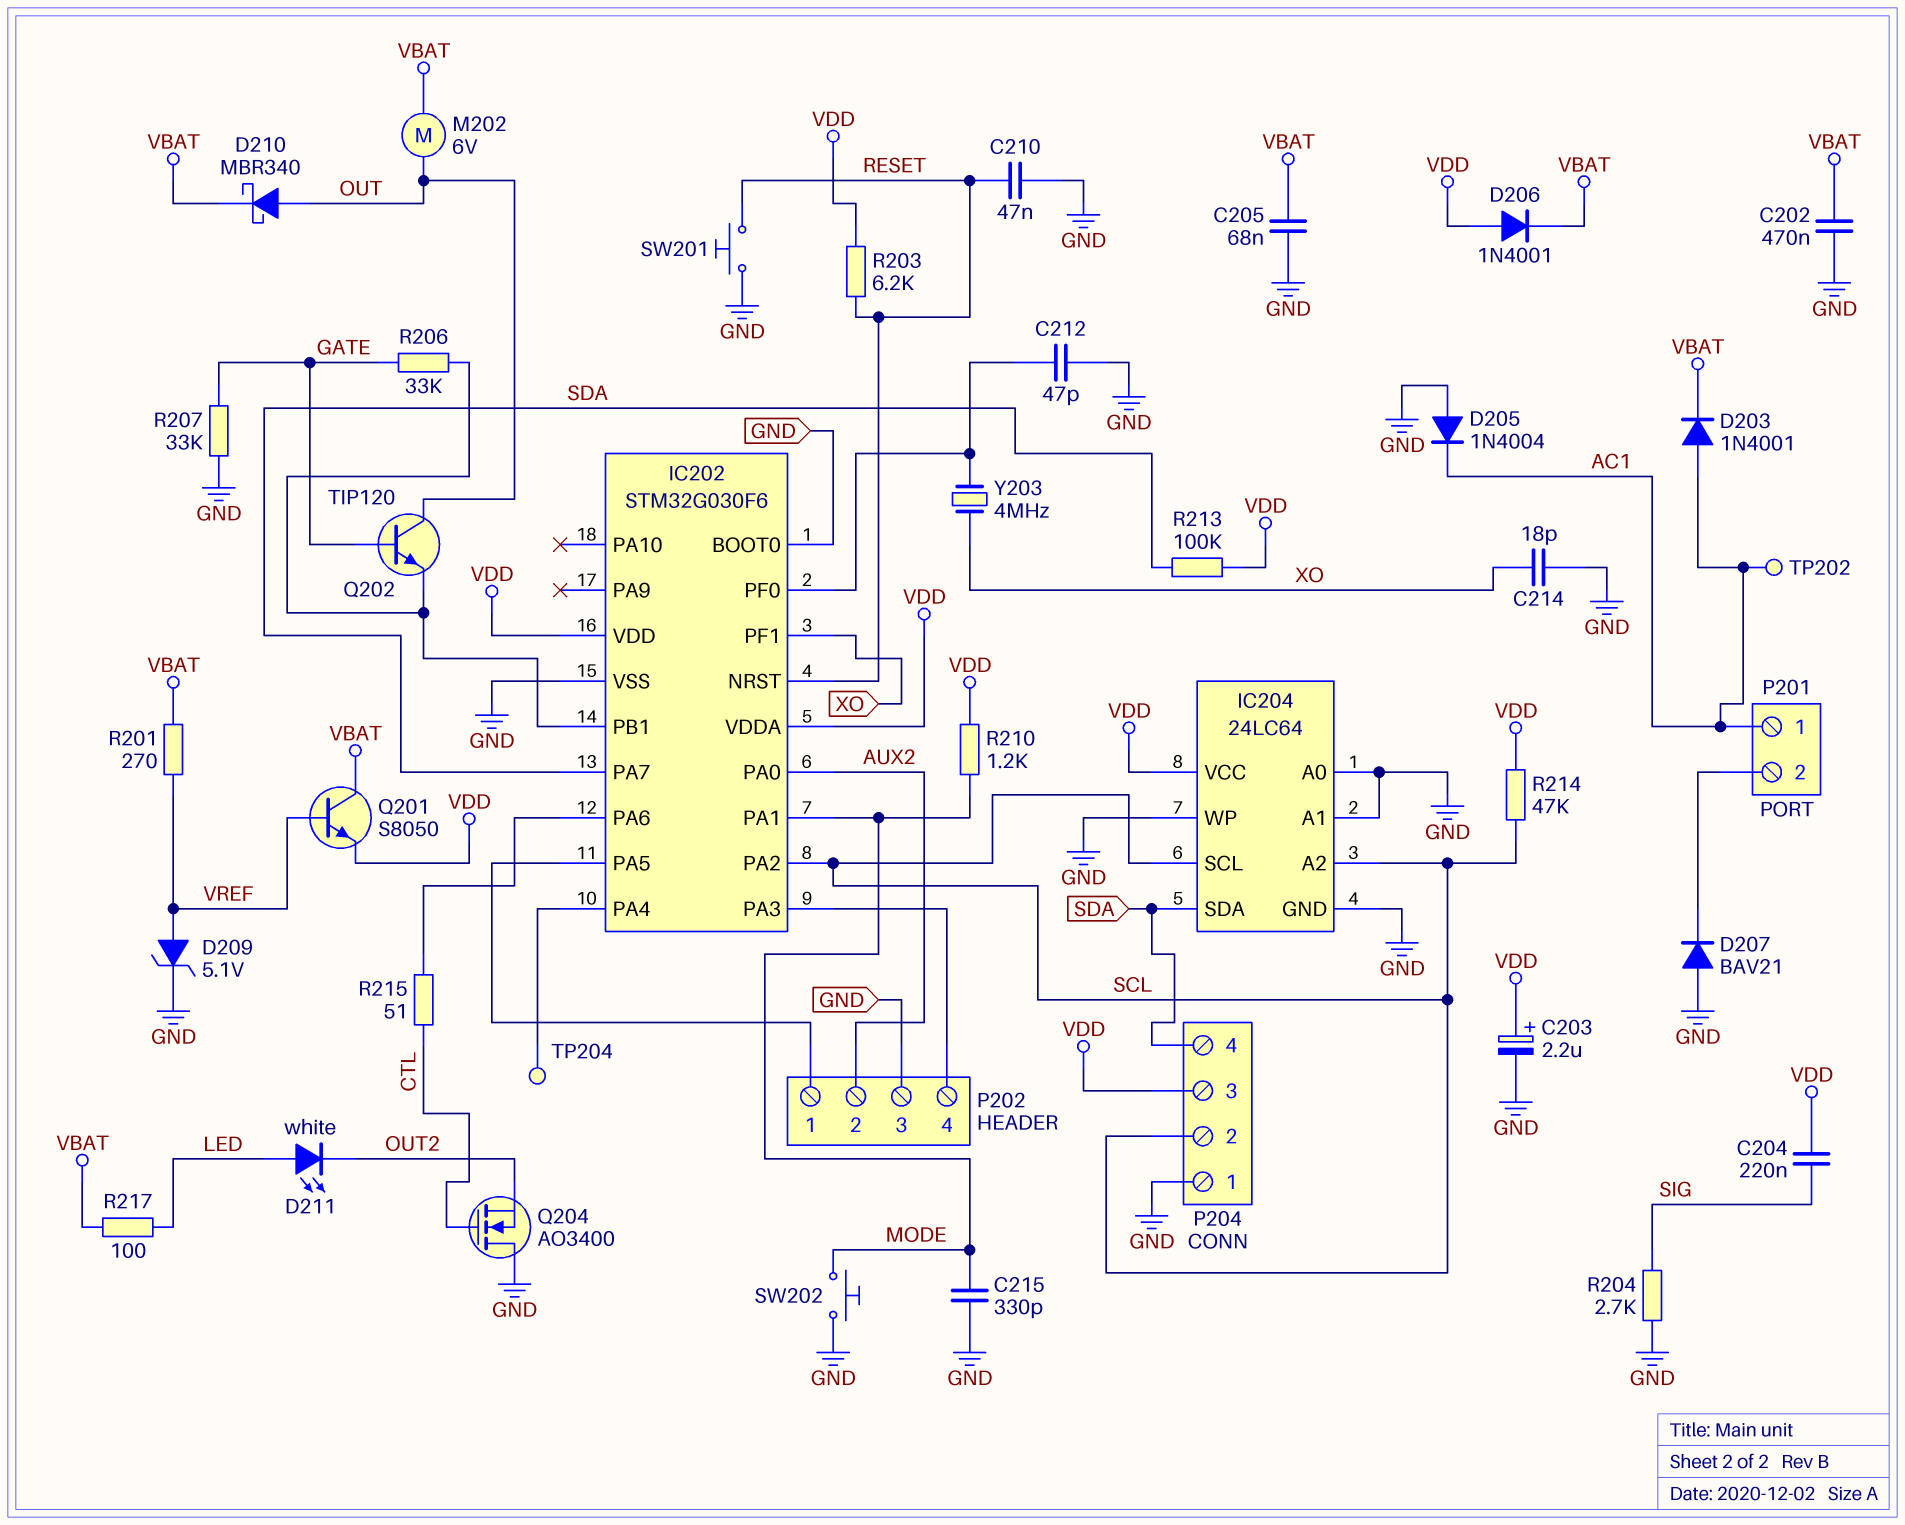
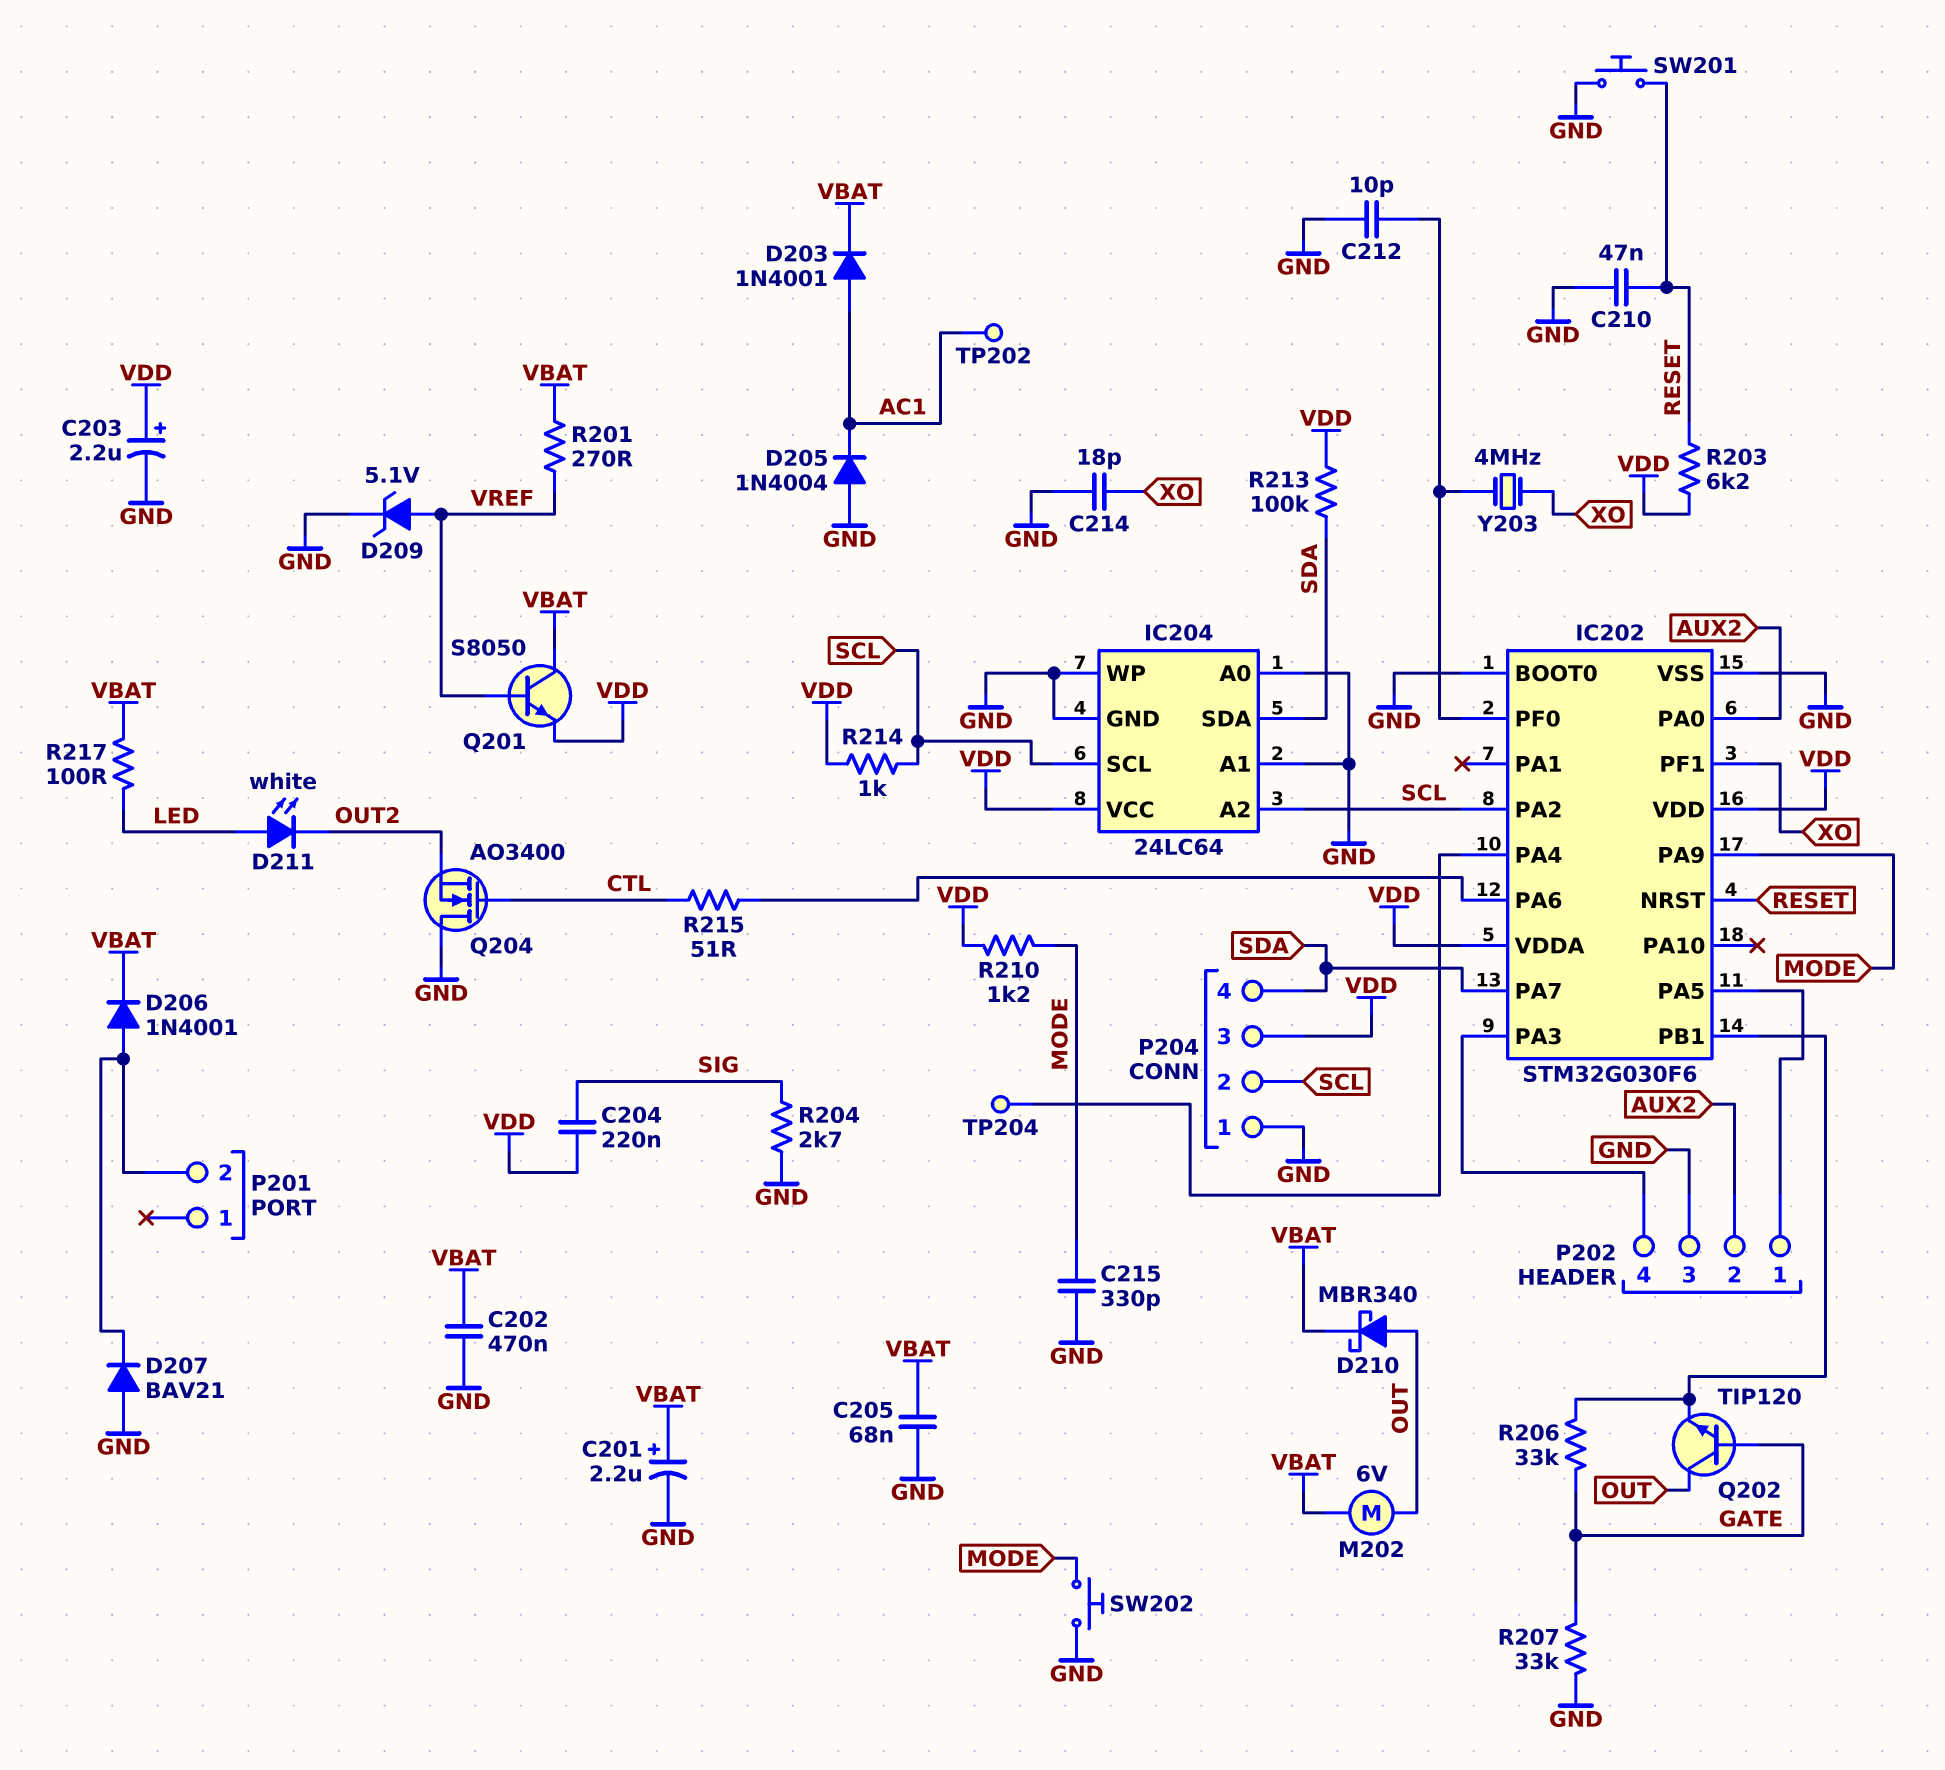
C201: none -> 2.2uF (plus VBAT, minus GND)
C212: 47pF (GND, IC202/PF0) -> 10pF (GND, IC202/PF0)
D206: diode 1N4001 (A VDD, K VBAT) -> diode 1N4001 (A P201/2, K VBAT)
IC202 pin PA1: MODE -> none
IC202 pin PA9: none -> MODE
P201 pin 1: AC1 -> none
R214: 47k (SCL, VDD) -> 1k (SCL, VDD)

